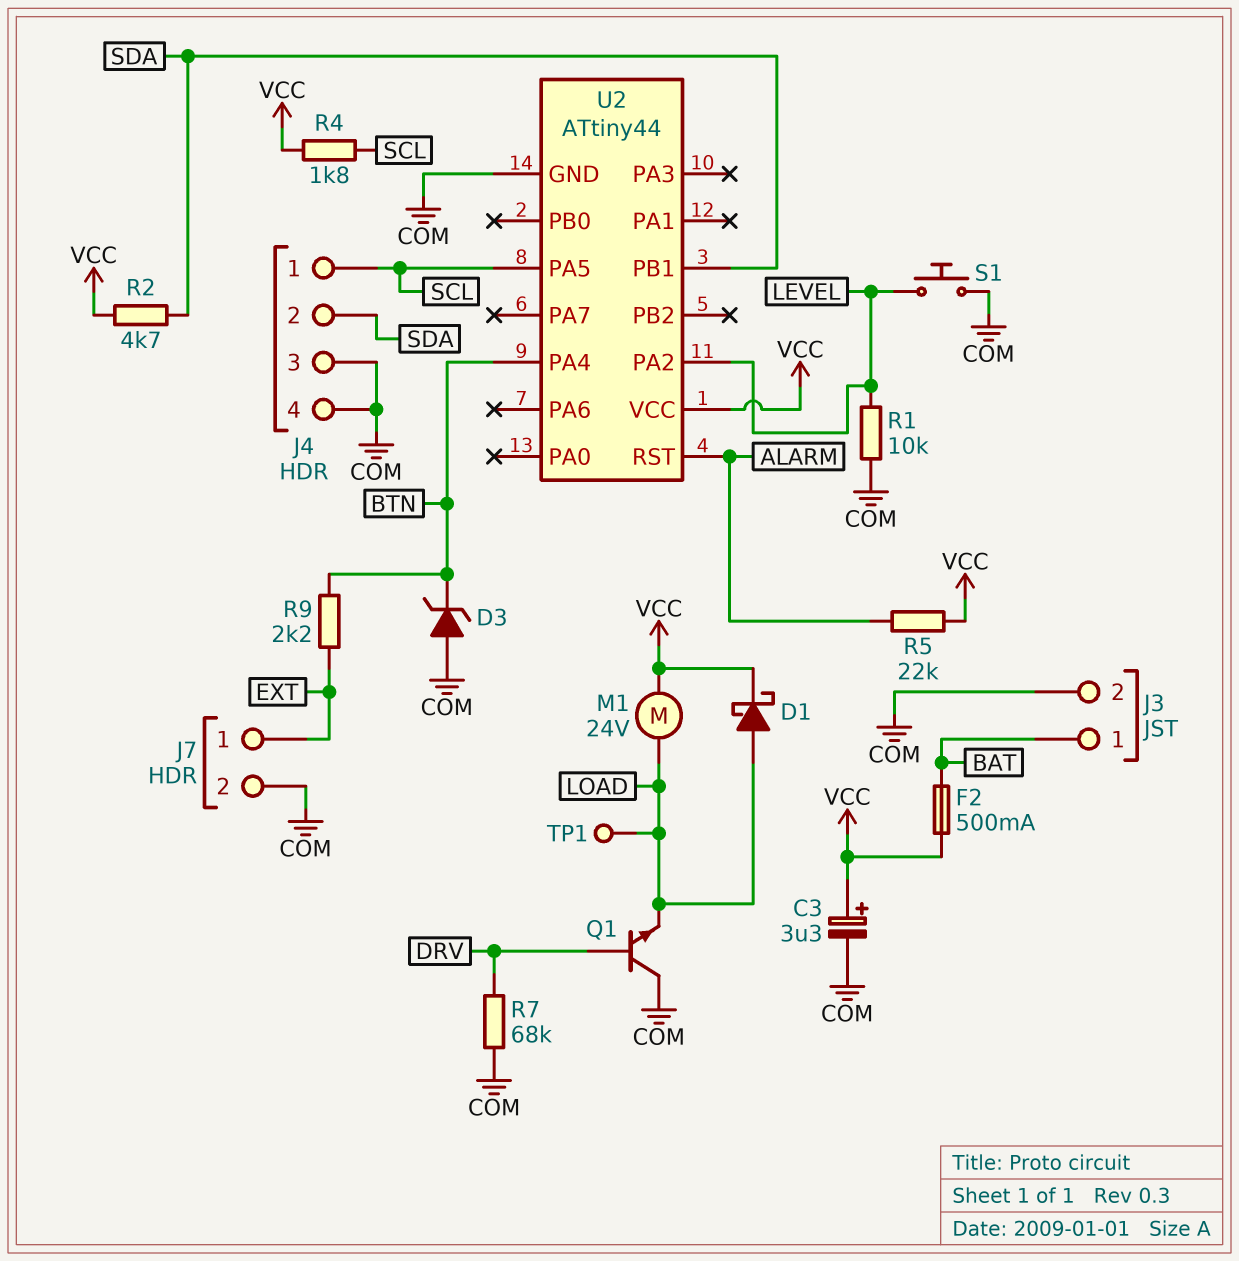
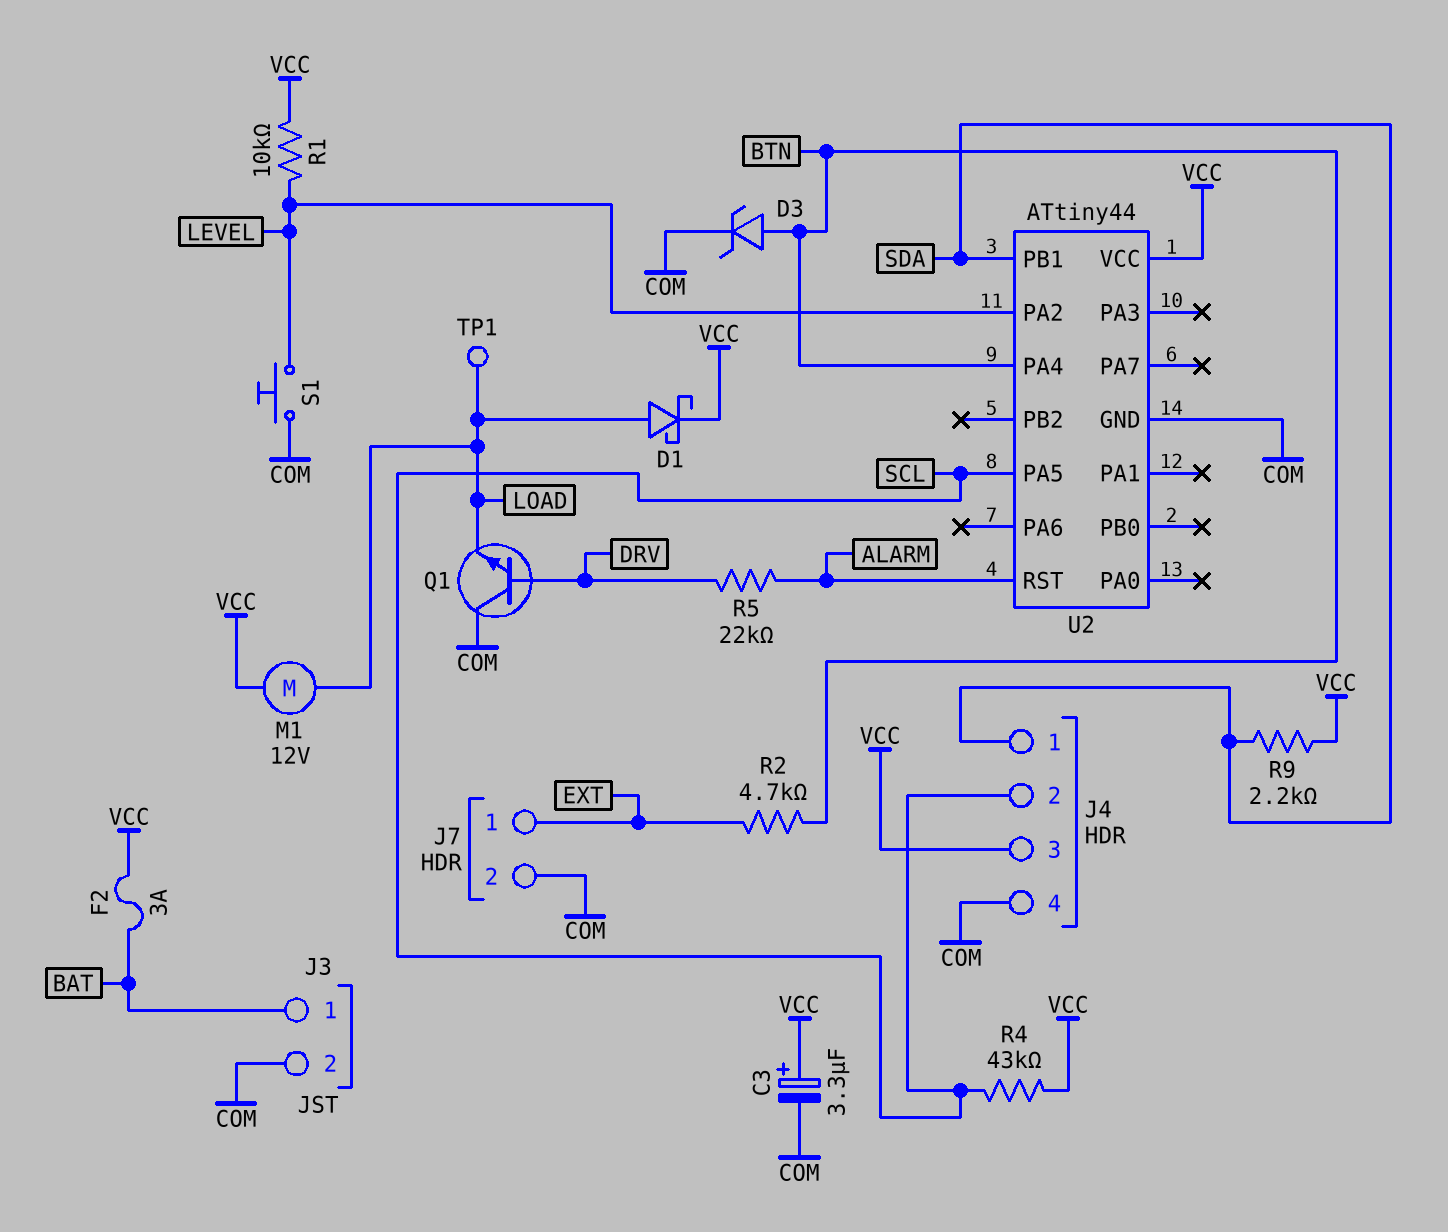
D3: zener (A COM, K BTN) -> zener (A BTN, K COM)
F2: 500mA (BAT, VCC) -> 3A (BAT, VCC)
J4 pin 1: SCL -> SDA
J4 pin 2: SDA -> SCL
J4 pin 3: COM -> VCC
M1: motor 24V (LOAD, VCC) -> motor 12V (LOAD, VCC)
R1: 10k (COM, LEVEL) -> 10k (LEVEL, VCC)
R2: 4.7k (SDA, VCC) -> 4.7k (BTN, EXT)
R4: 1.8k (SCL, VCC) -> 43k (SCL, VCC)
R5: 22k (ALARM, VCC) -> 22k (ALARM, DRV)
R7: 68k (COM, DRV) -> none
R9: 2.2k (BTN, EXT) -> 2.2k (SDA, VCC)

